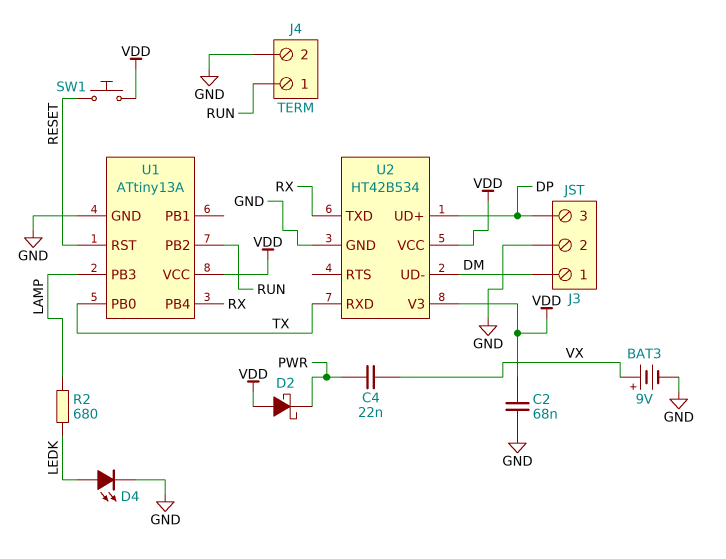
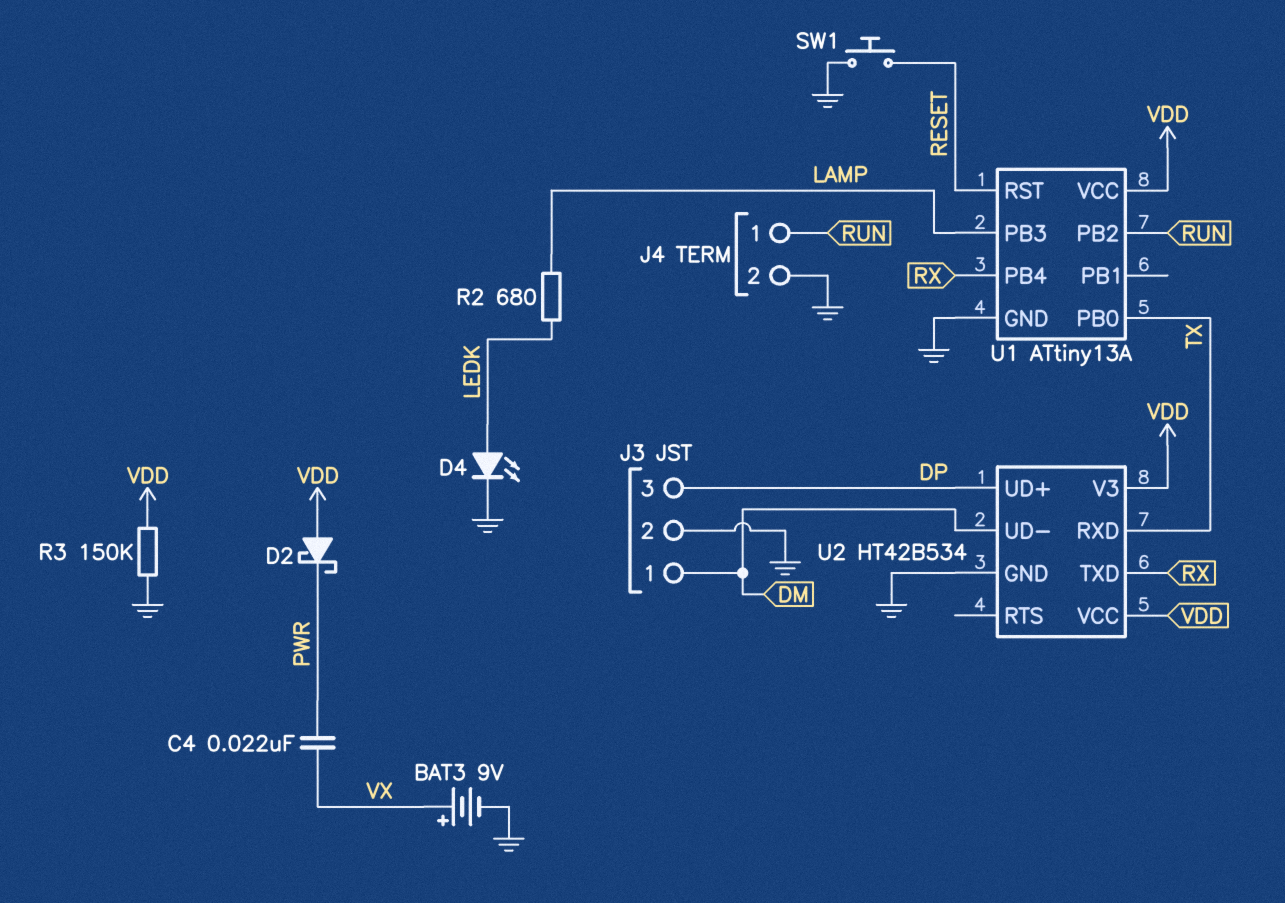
C2: 68nF (GND, VDD) -> none
R3: none -> 150k (GND, VDD)
SW1: button (RESET, VDD) -> button (GND, RESET)

